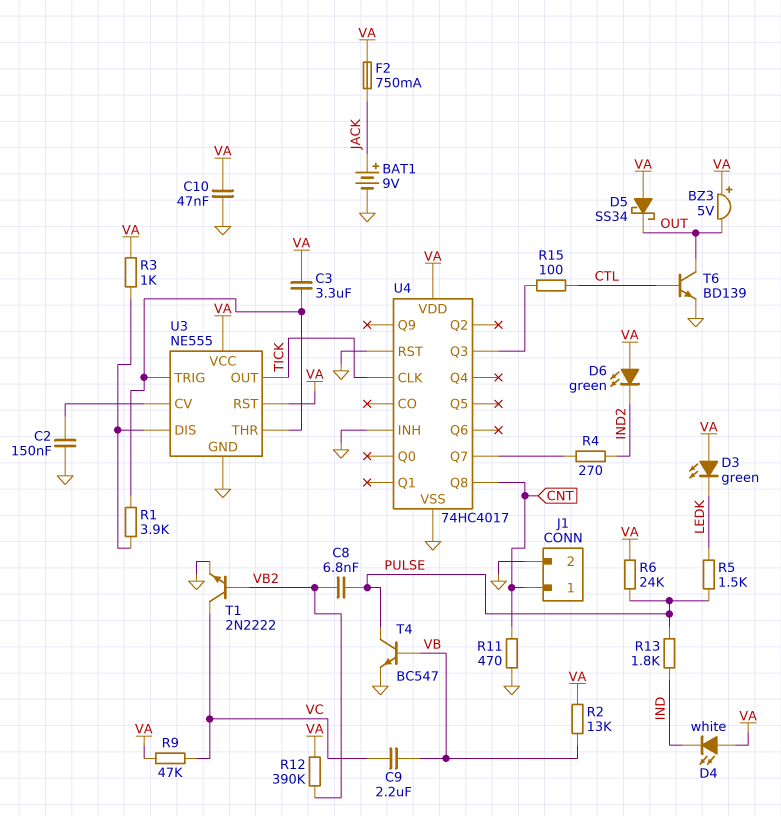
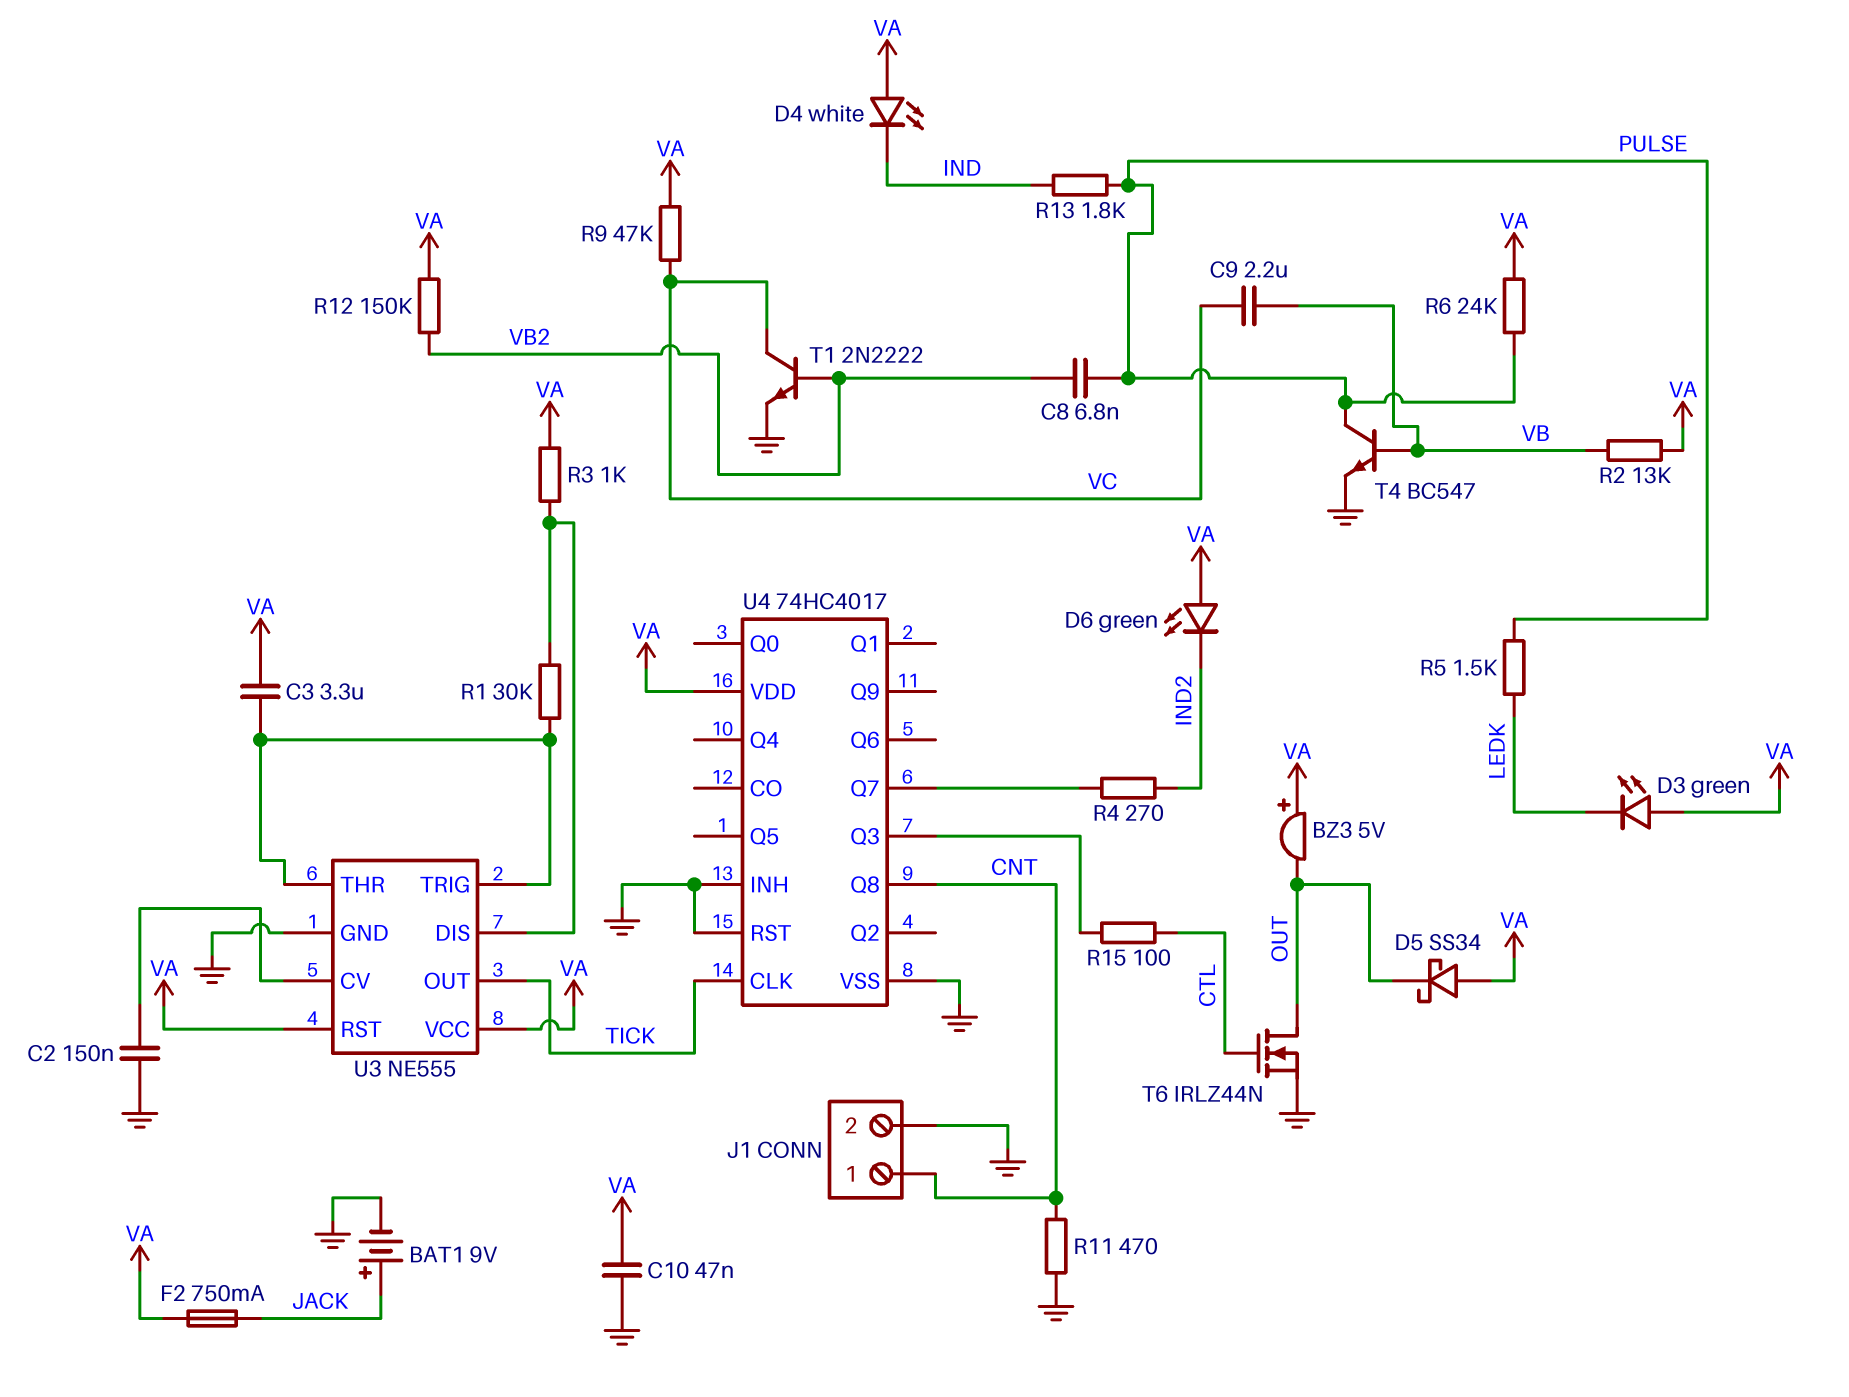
R1: 3.9k (U3/DIS, U3/THR) -> 30k (U3/DIS, U3/THR)
R12: 390k (VA, VB2) -> 150k (VA, VB2)
T6: NPN BD139 (B CTL, C OUT, E GND) -> NMOS IRLZ44N (G CTL, D OUT, S GND)

